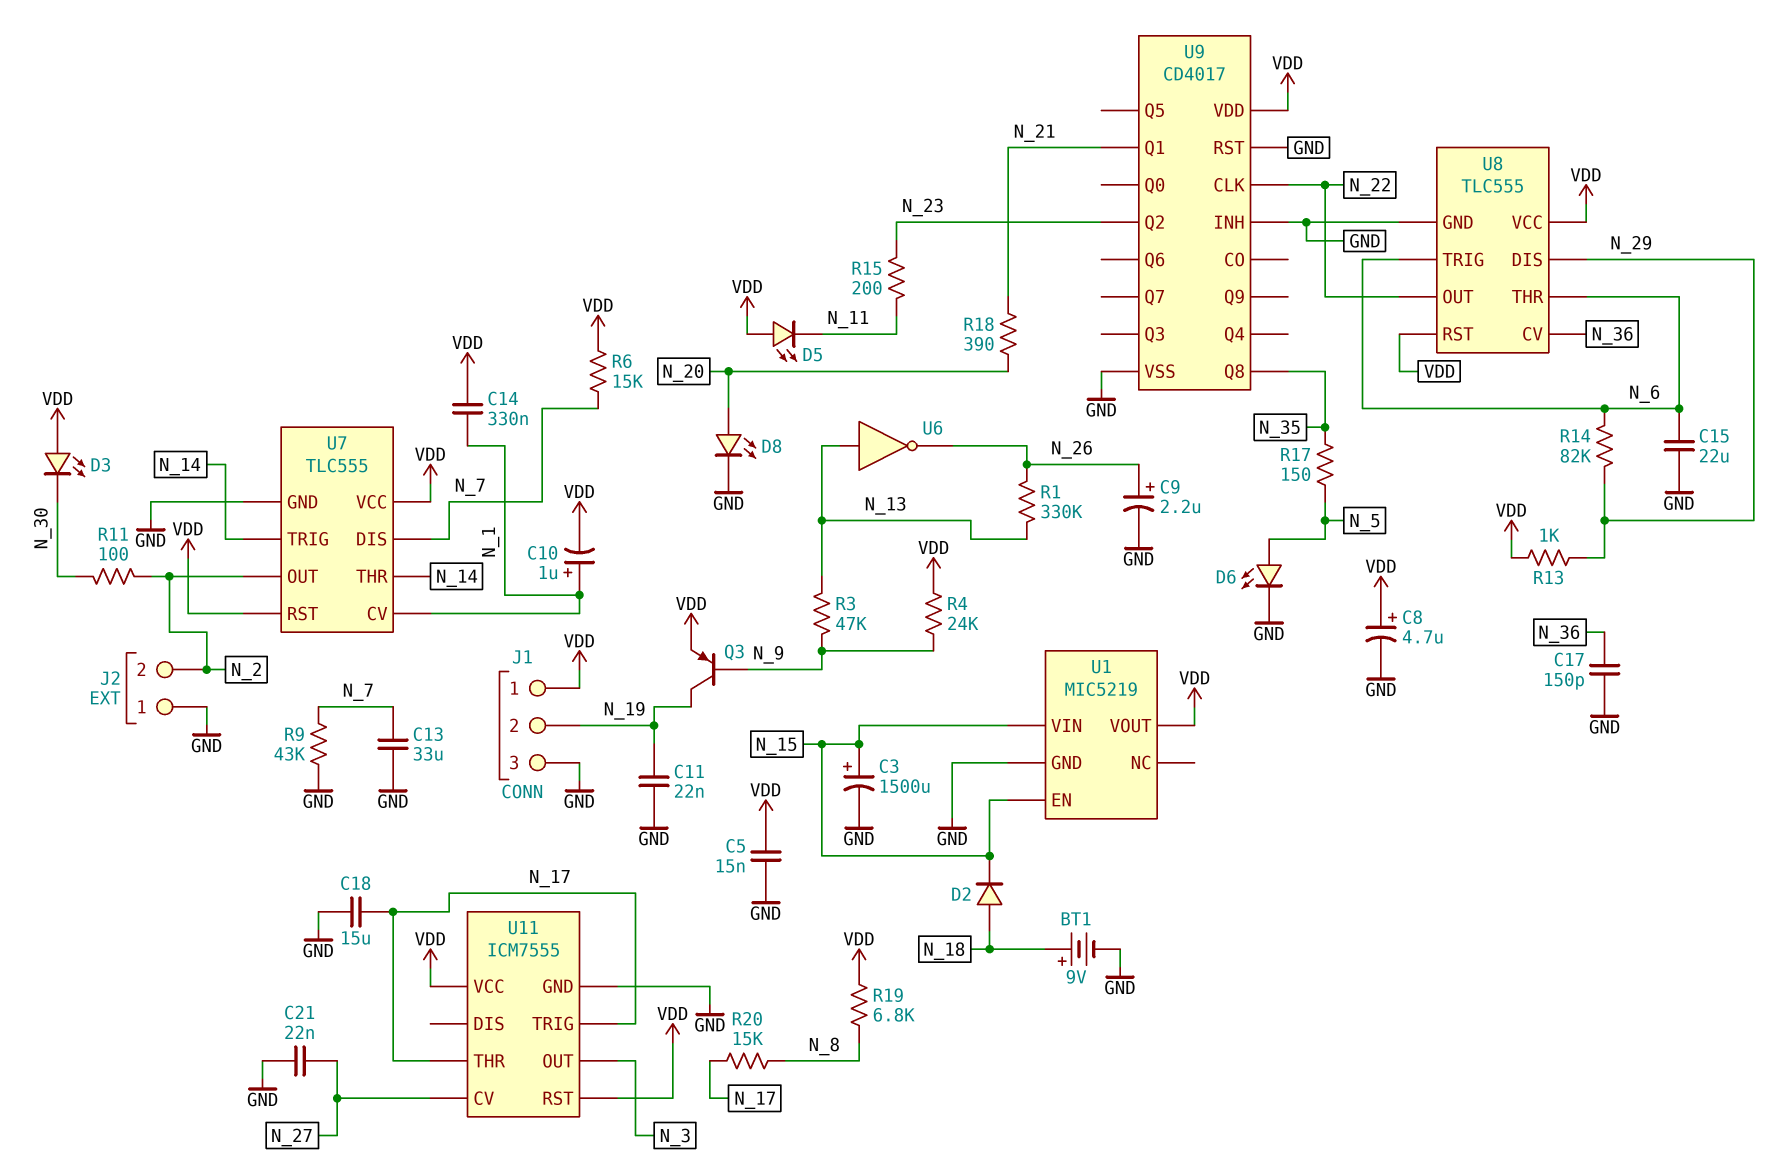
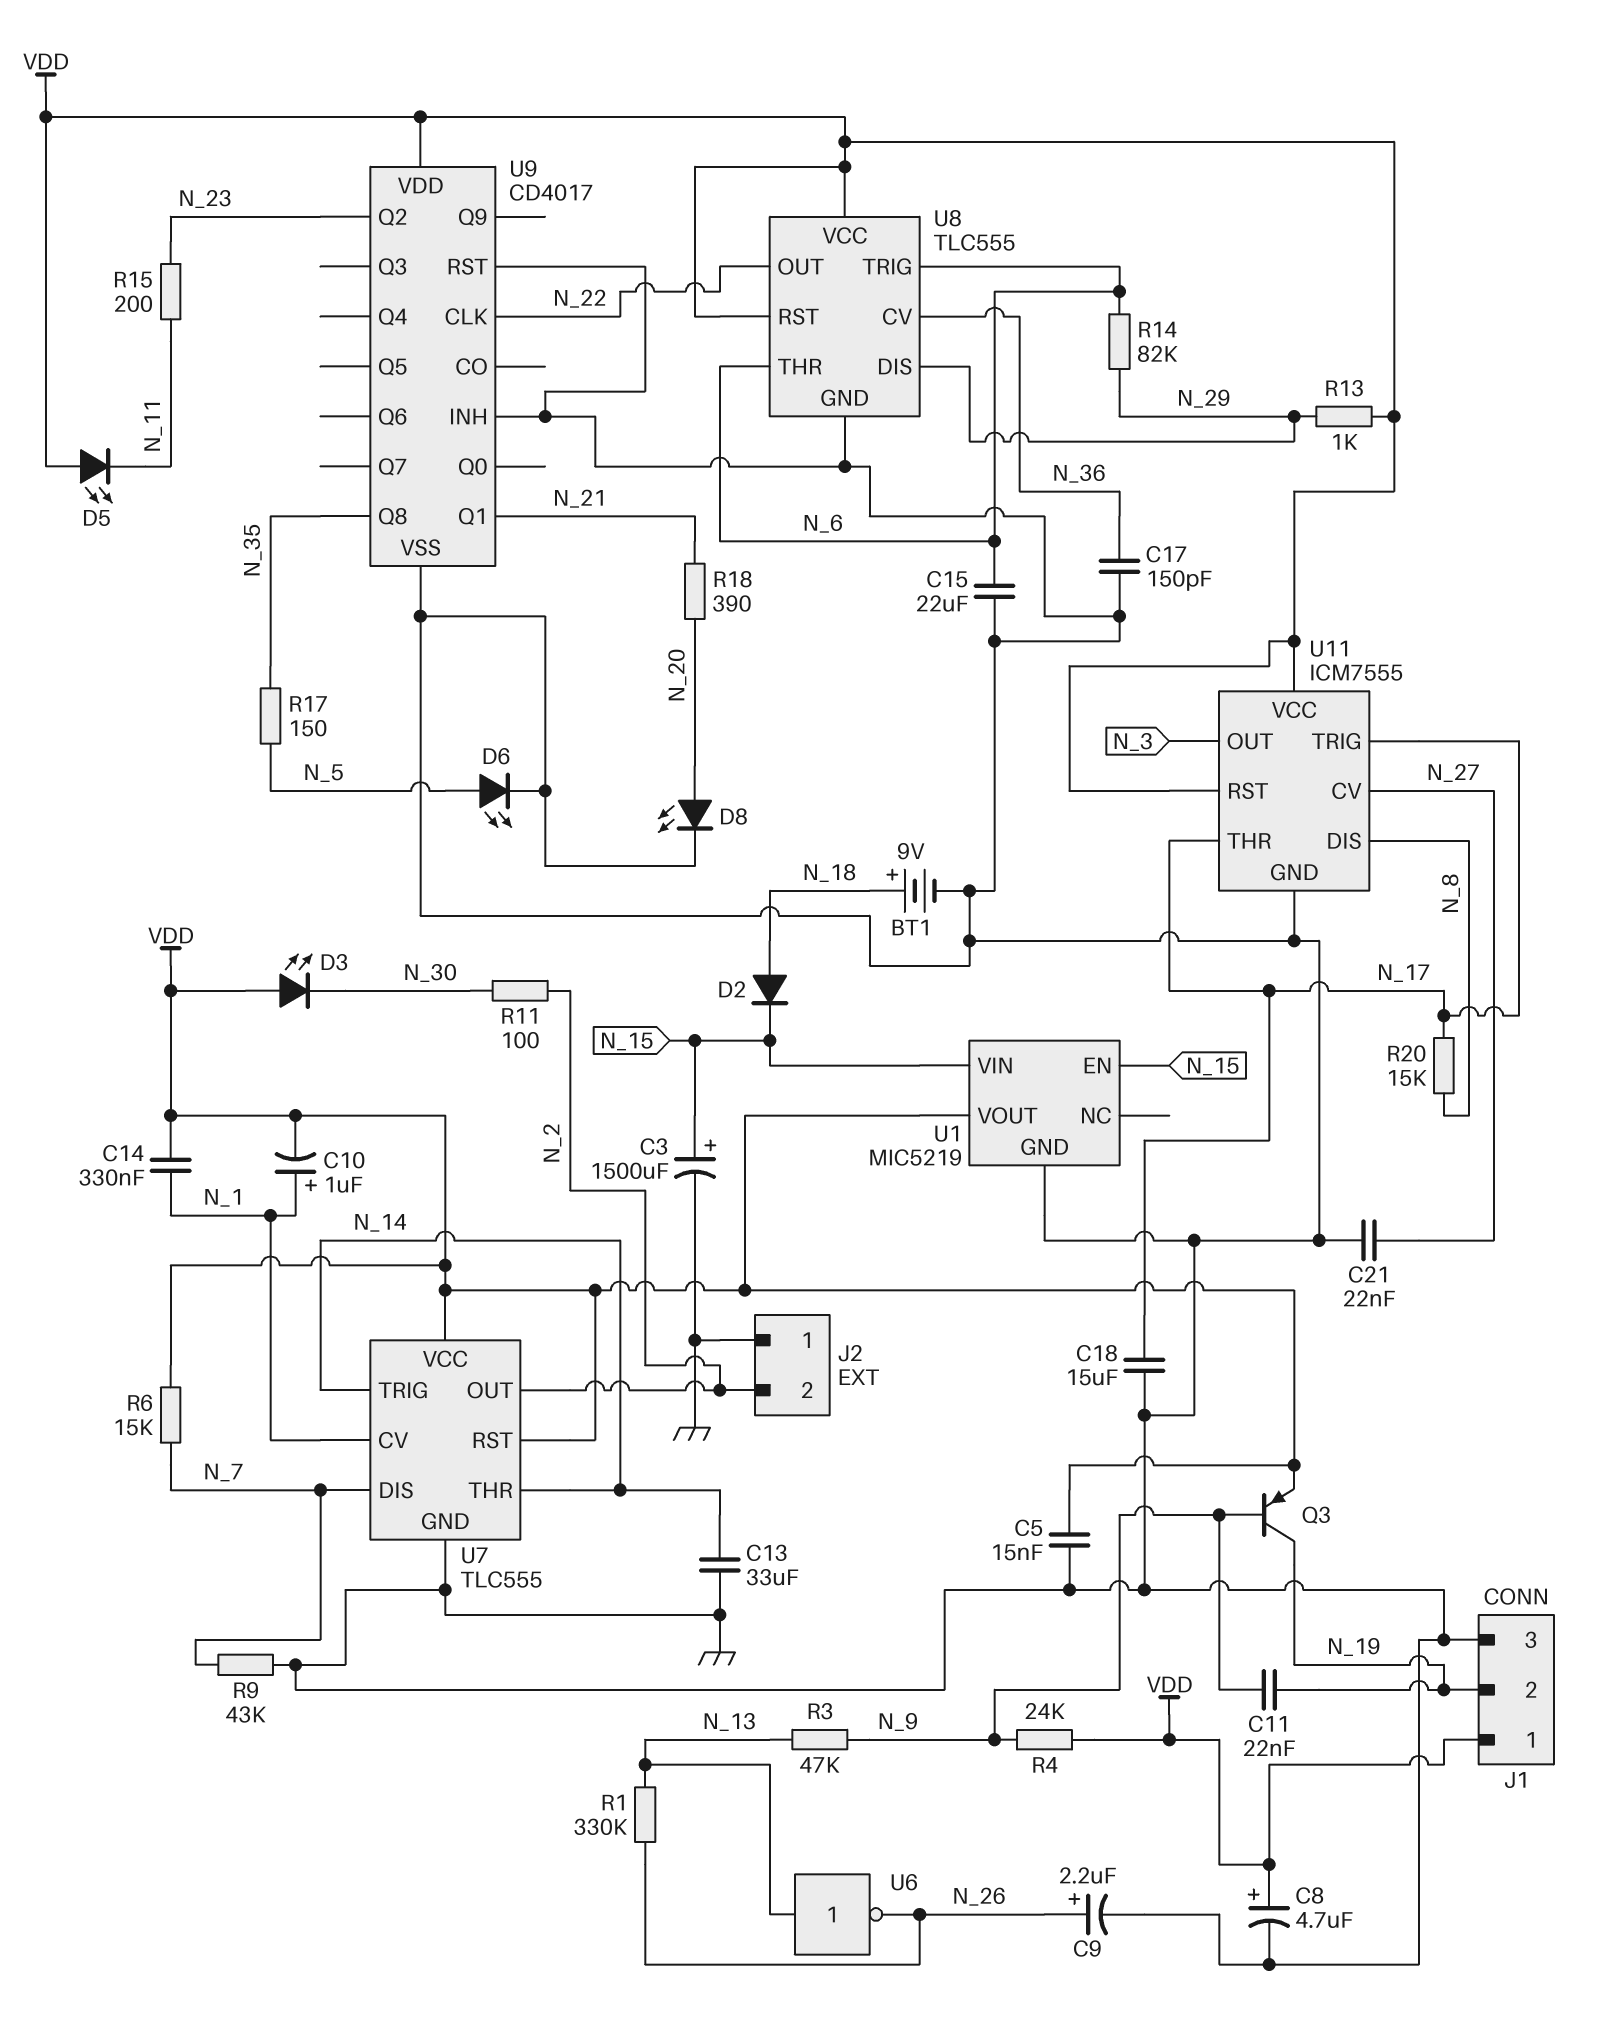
C11: 22nF (GND, N_19) -> 22nF (N_9, N_19)
C13: 33uF (GND, N_7) -> 33uF (GND, N_14)
R19: 6.8k (N_8, VDD) -> none
U11 pin DIS: none -> N_8

